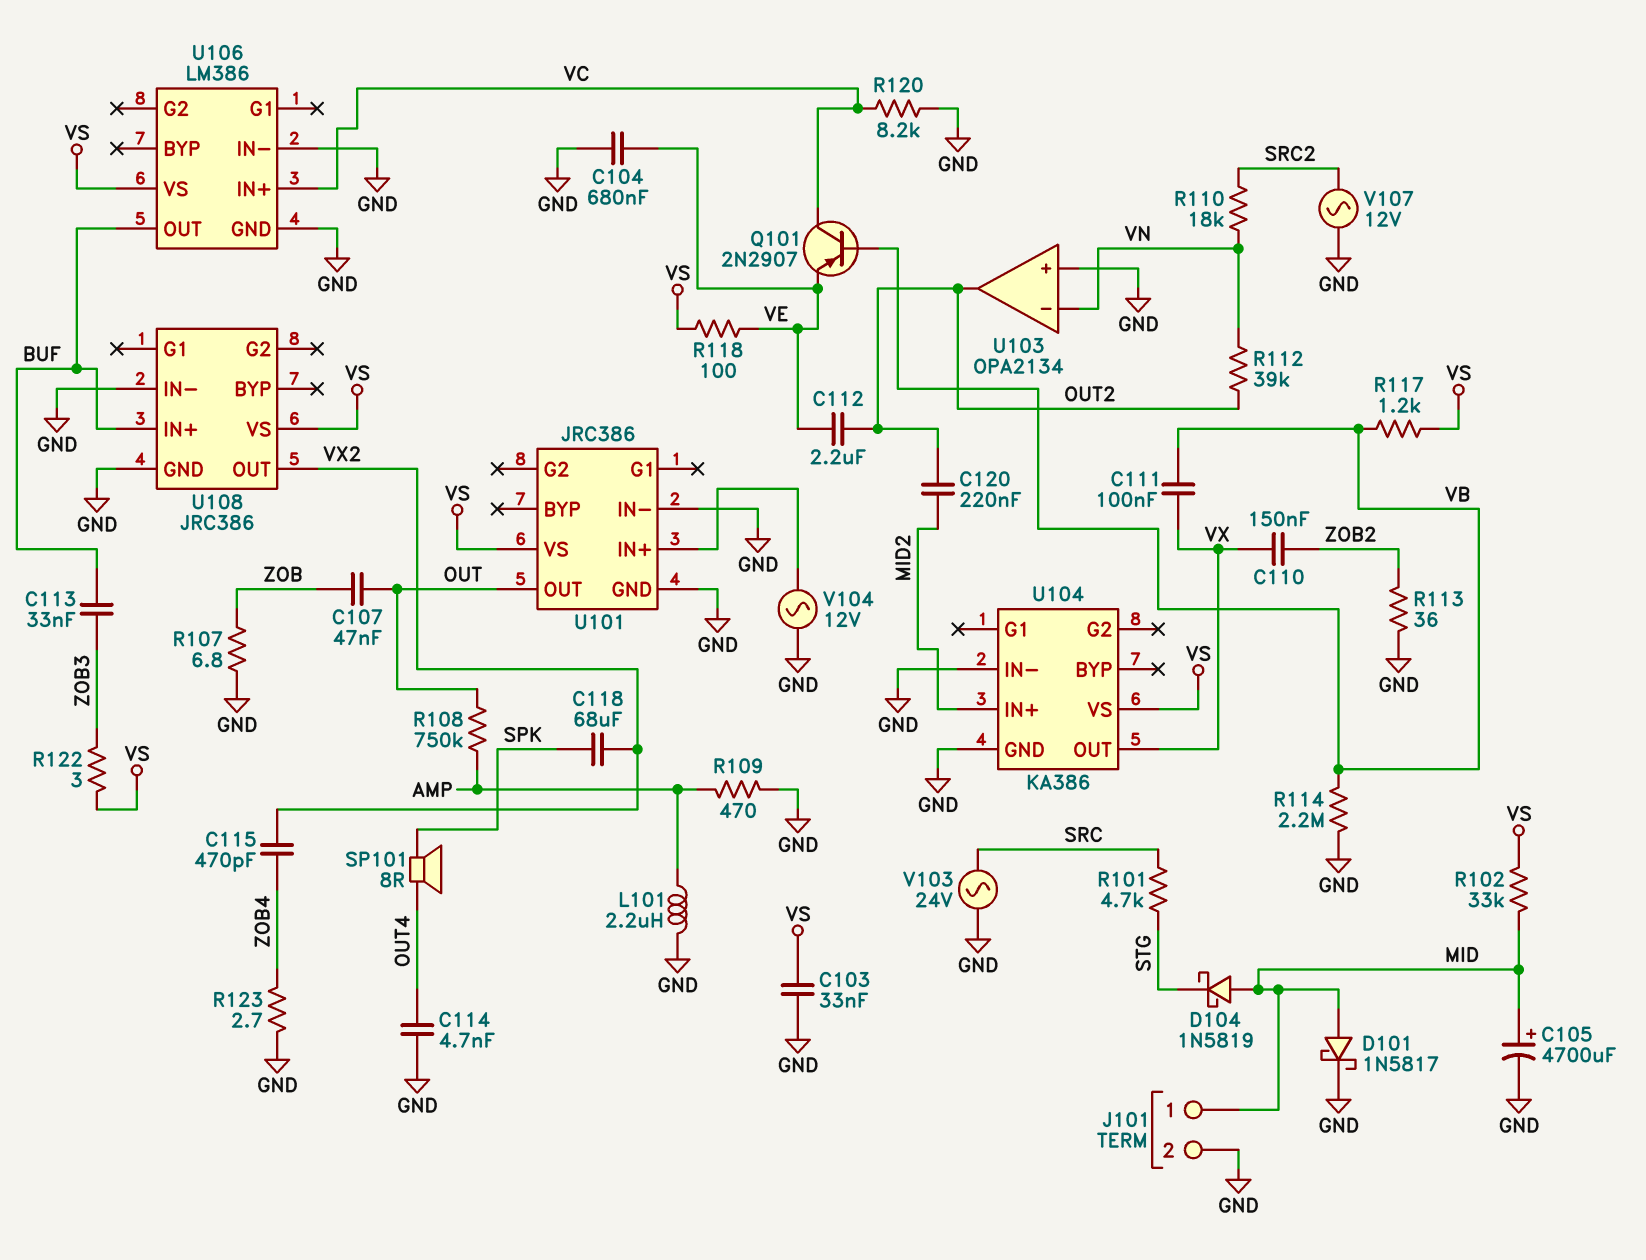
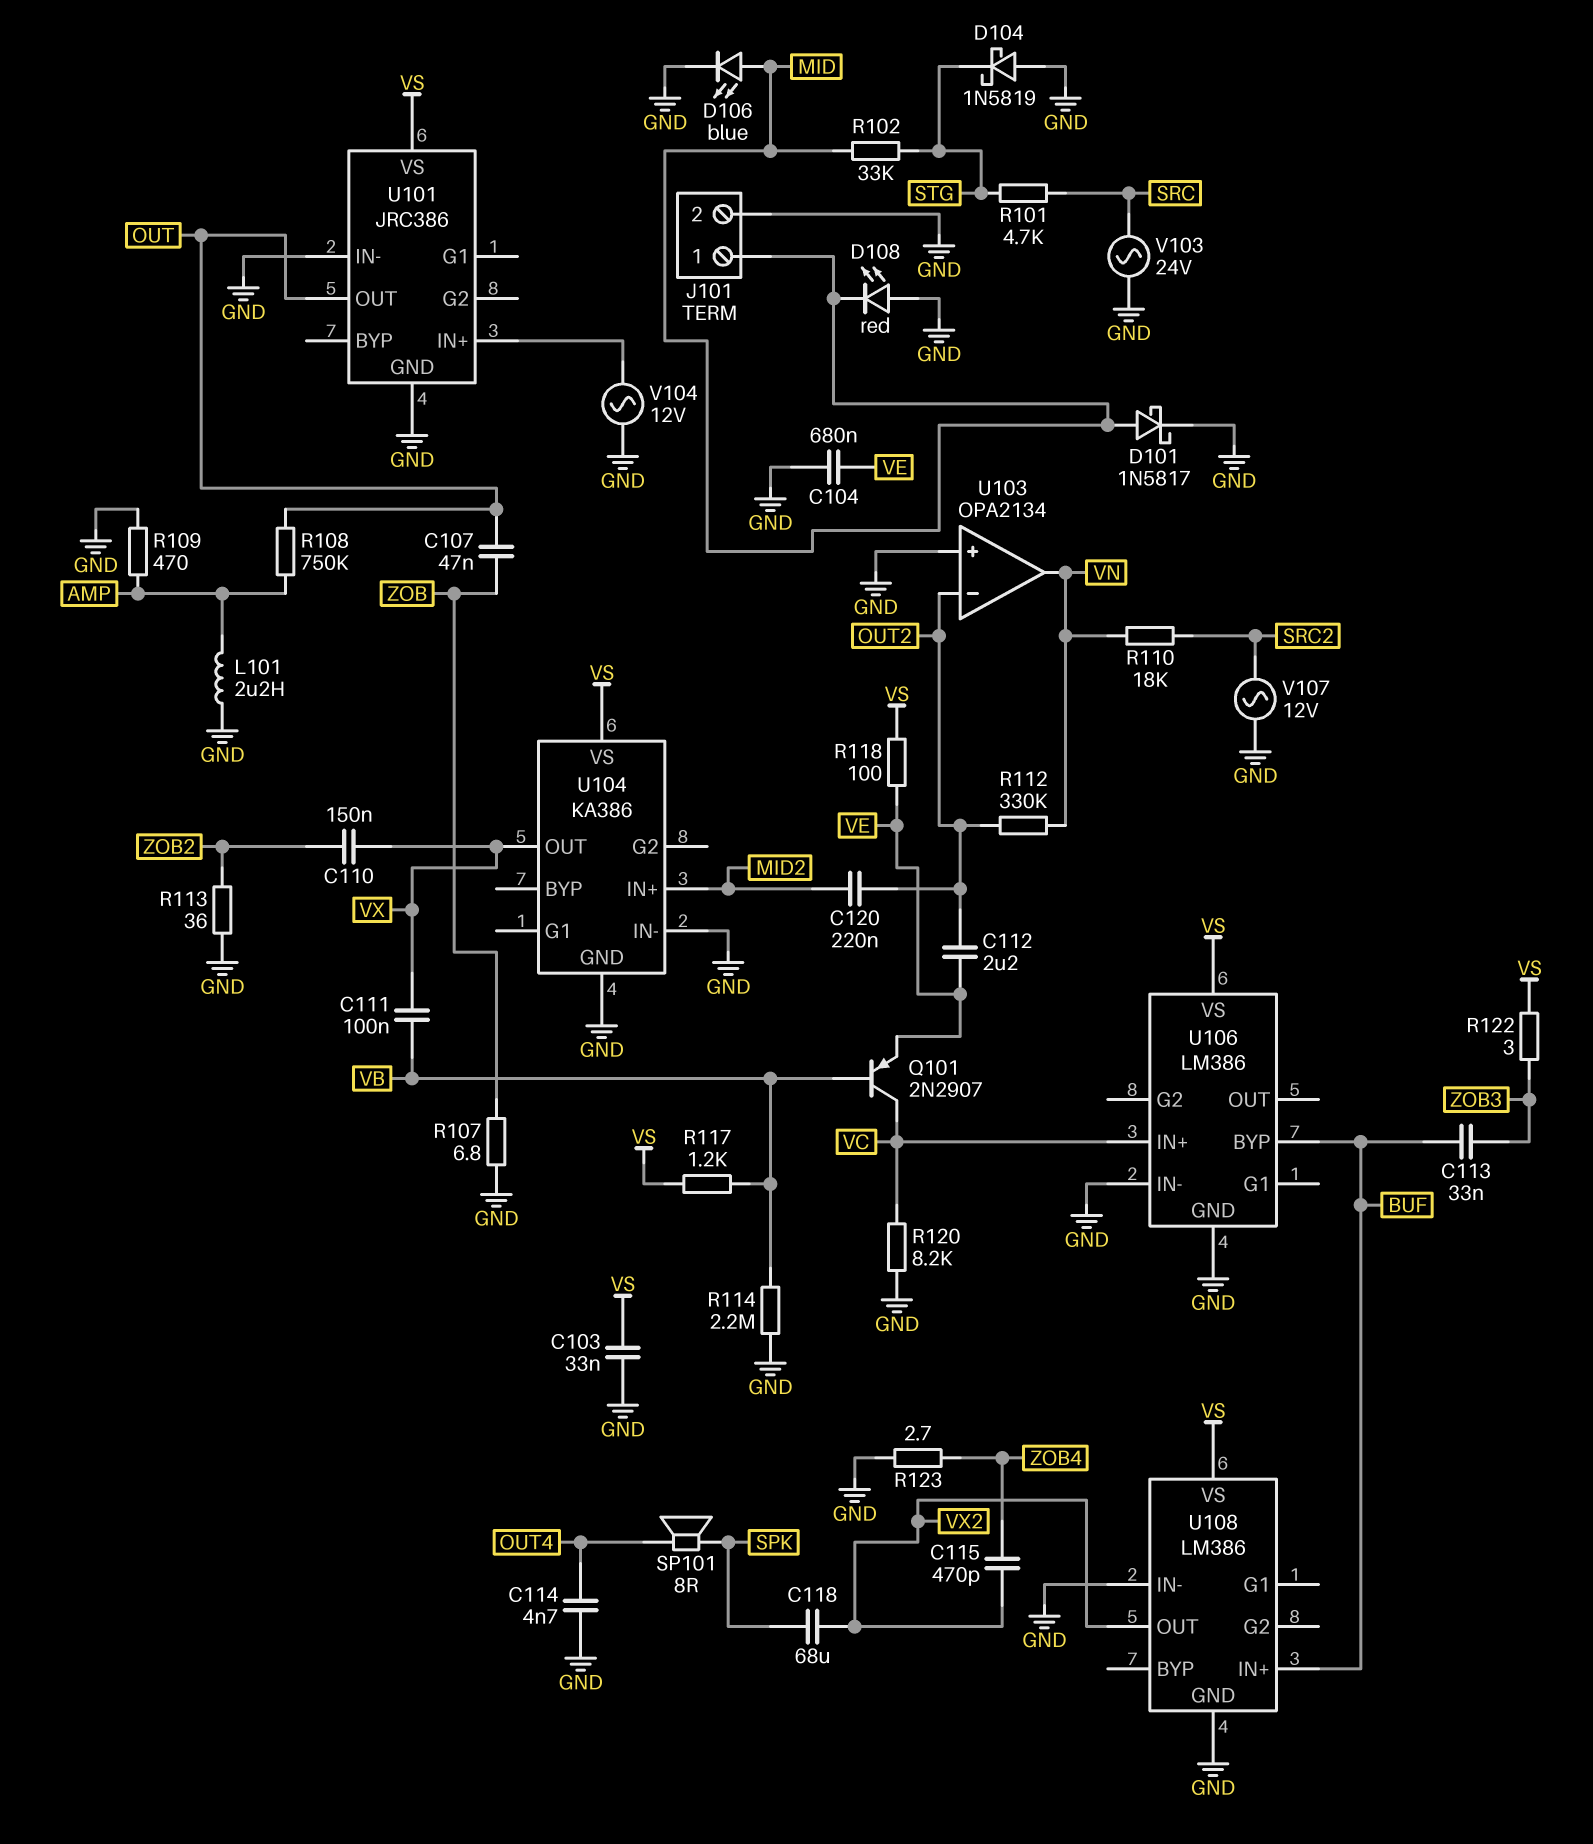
C105: 4700uF (plus MID, minus GND) -> none
D104: schottky 1N5819 (A MID, K STG) -> schottky 1N5819 (A GND, K STG)
D106: none -> LED blue (A MID, K GND)
D108: none -> LED red (A GND, K MID)
R102: 33k (MID, VS) -> 33k (MID, STG)
R112: 39k (OUT2, VN) -> 330k (OUT2, VN)
U103 pin in-: VN -> OUT2
U103 pin out: OUT2 -> VN
U106 pin BYP: none -> BUF
U106 pin OUT: BUF -> none
U108: JRC386 -> LM386

